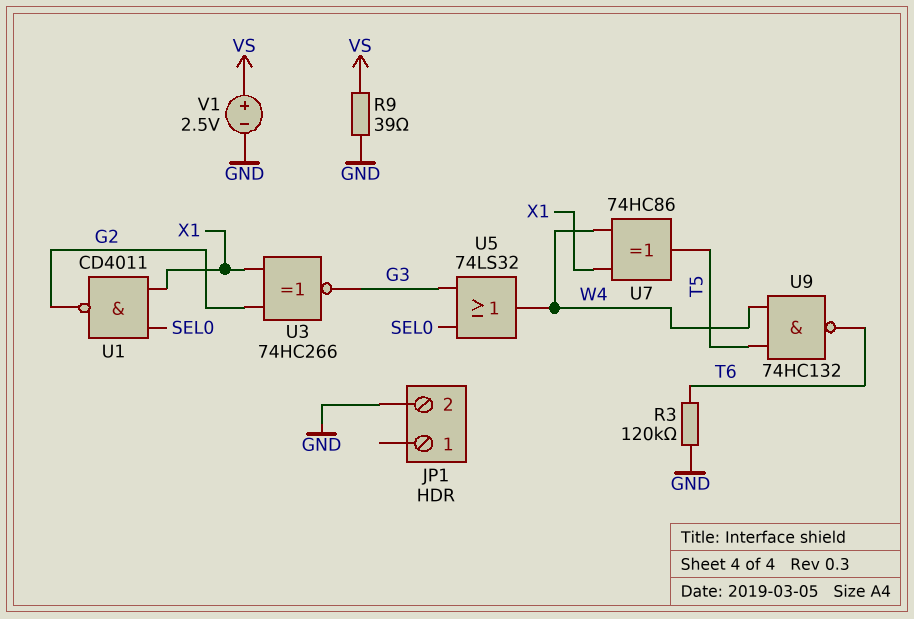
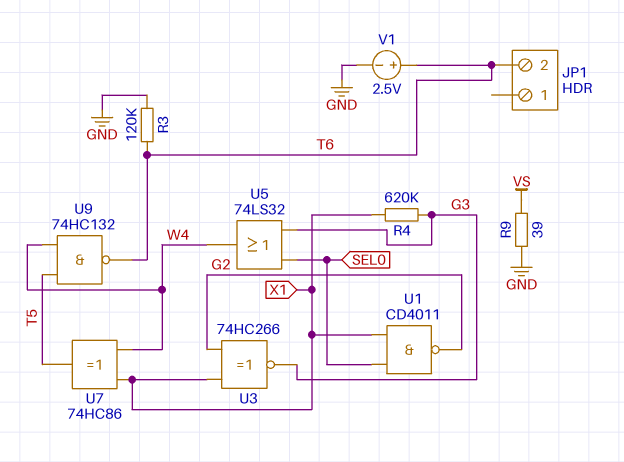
JP1 pin 2: GND -> T6
R4: none -> 620k (G3, X1)
V1: 2.5V (plus VS, minus GND) -> 2.5V (plus T6, minus GND)

